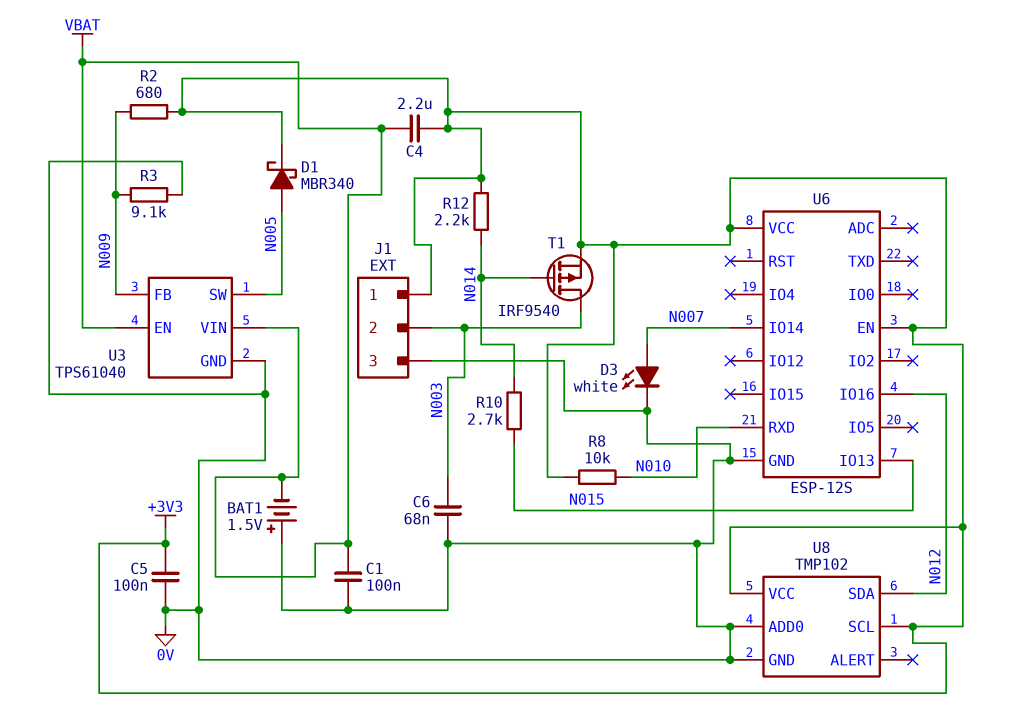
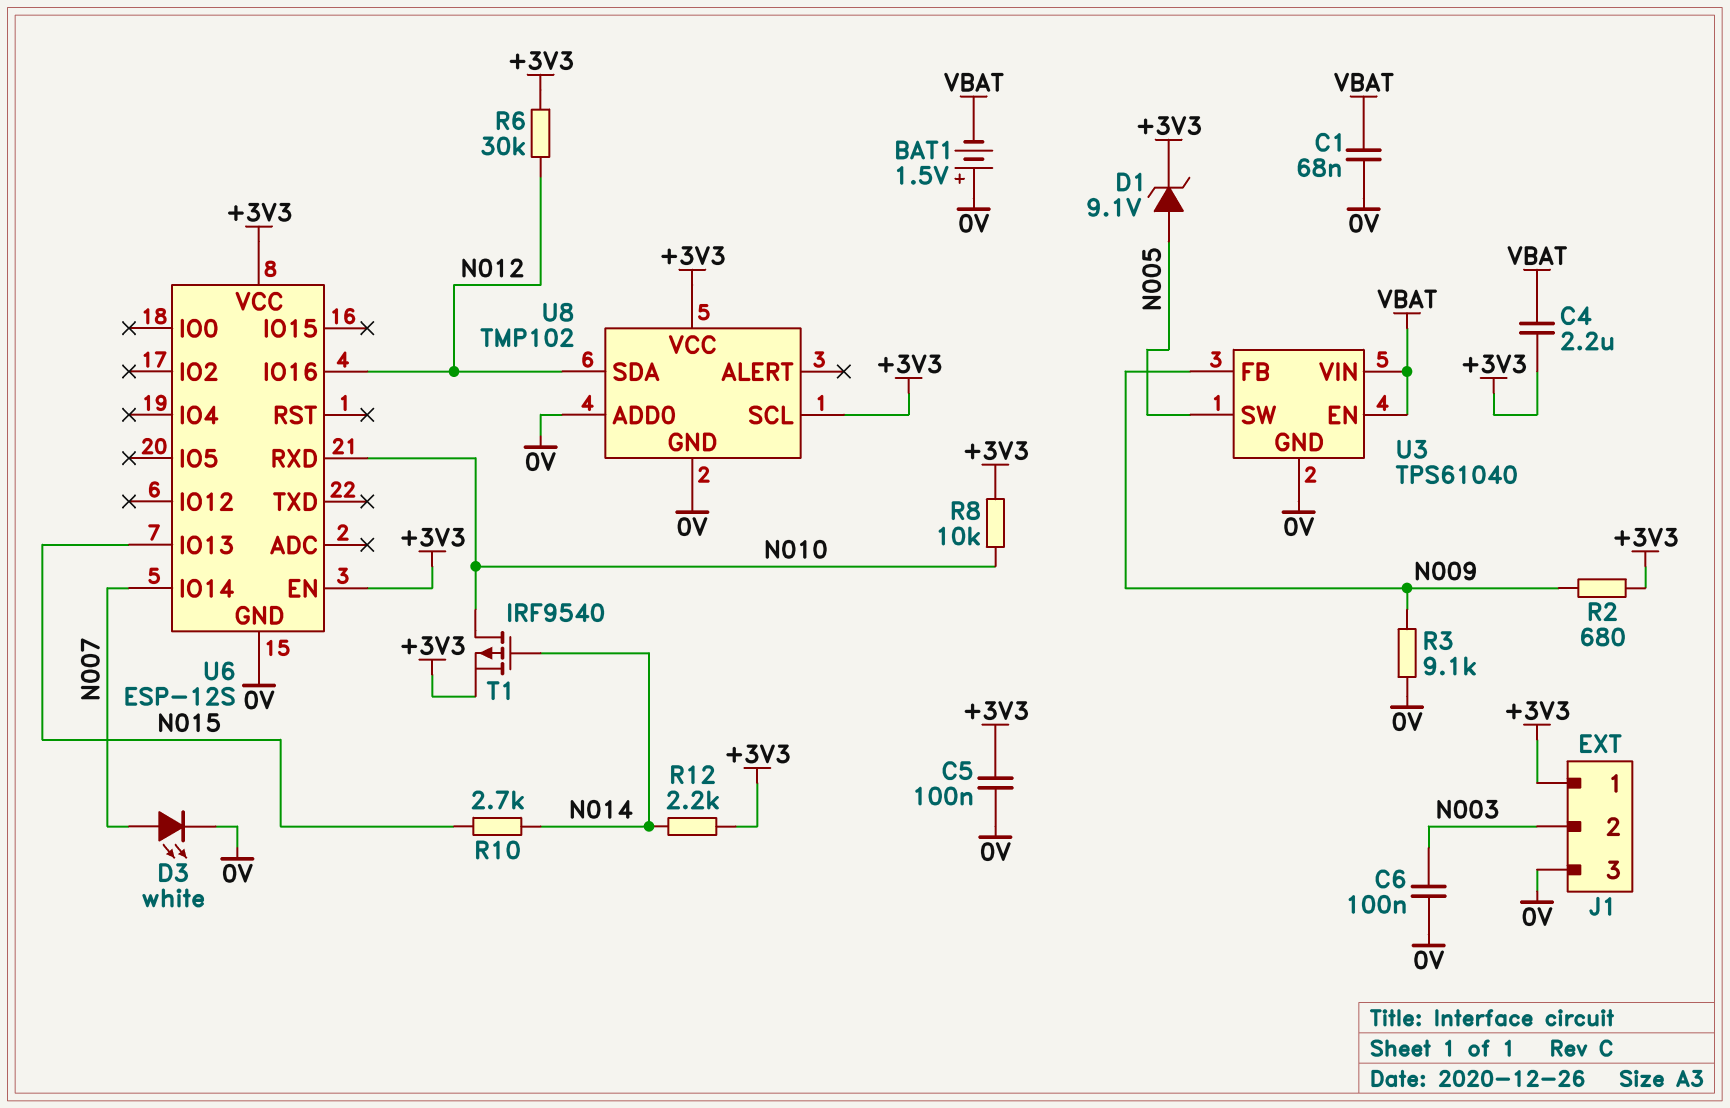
C1: 100nF (0V, VBAT) -> 68nF (0V, VBAT)
C6: 68nF (0V, N003) -> 100nF (0V, N003)
D1: schottky MBR340 (A N005, K +3V3) -> zener 9.1V (A N005, K +3V3)
R6: none -> 30k (+3V3, N012)
T1: PMOS IRF9540 (G N014, D N003, S +3V3) -> PMOS IRF9540 (G N014, D N010, S +3V3)

